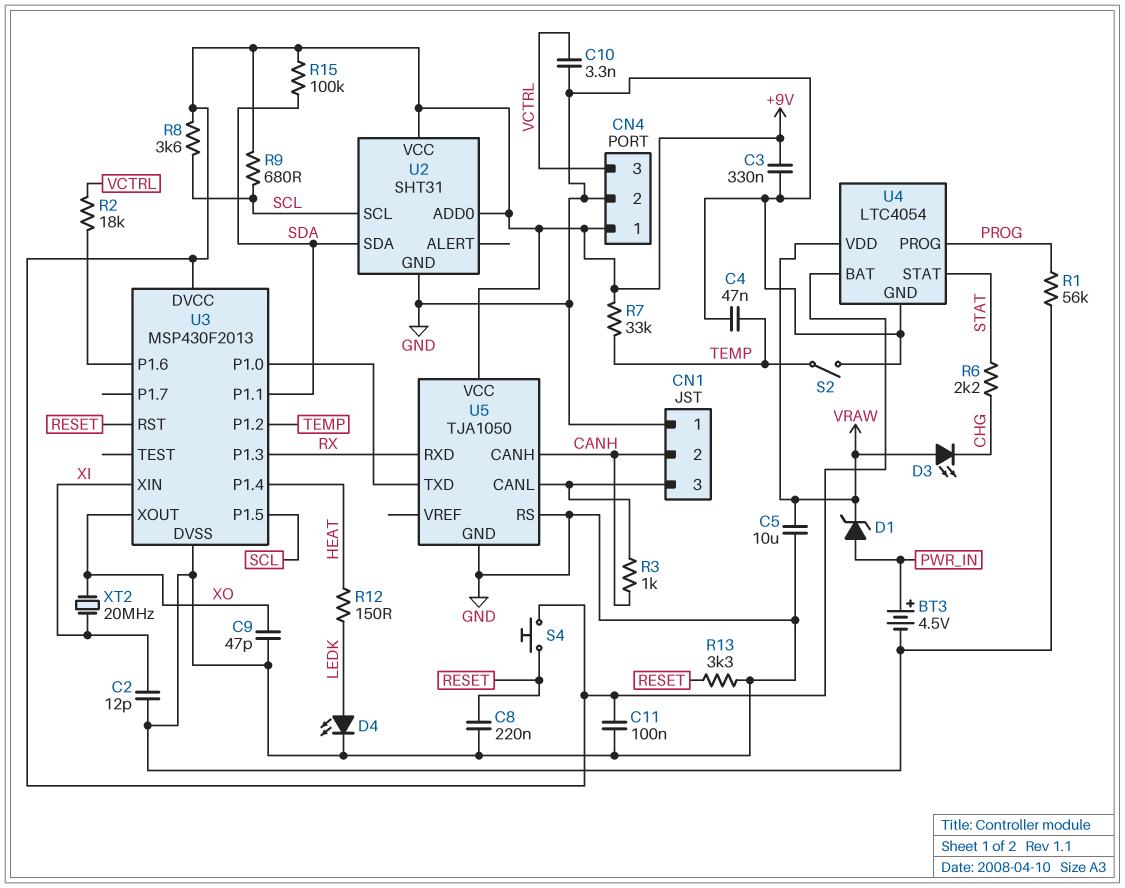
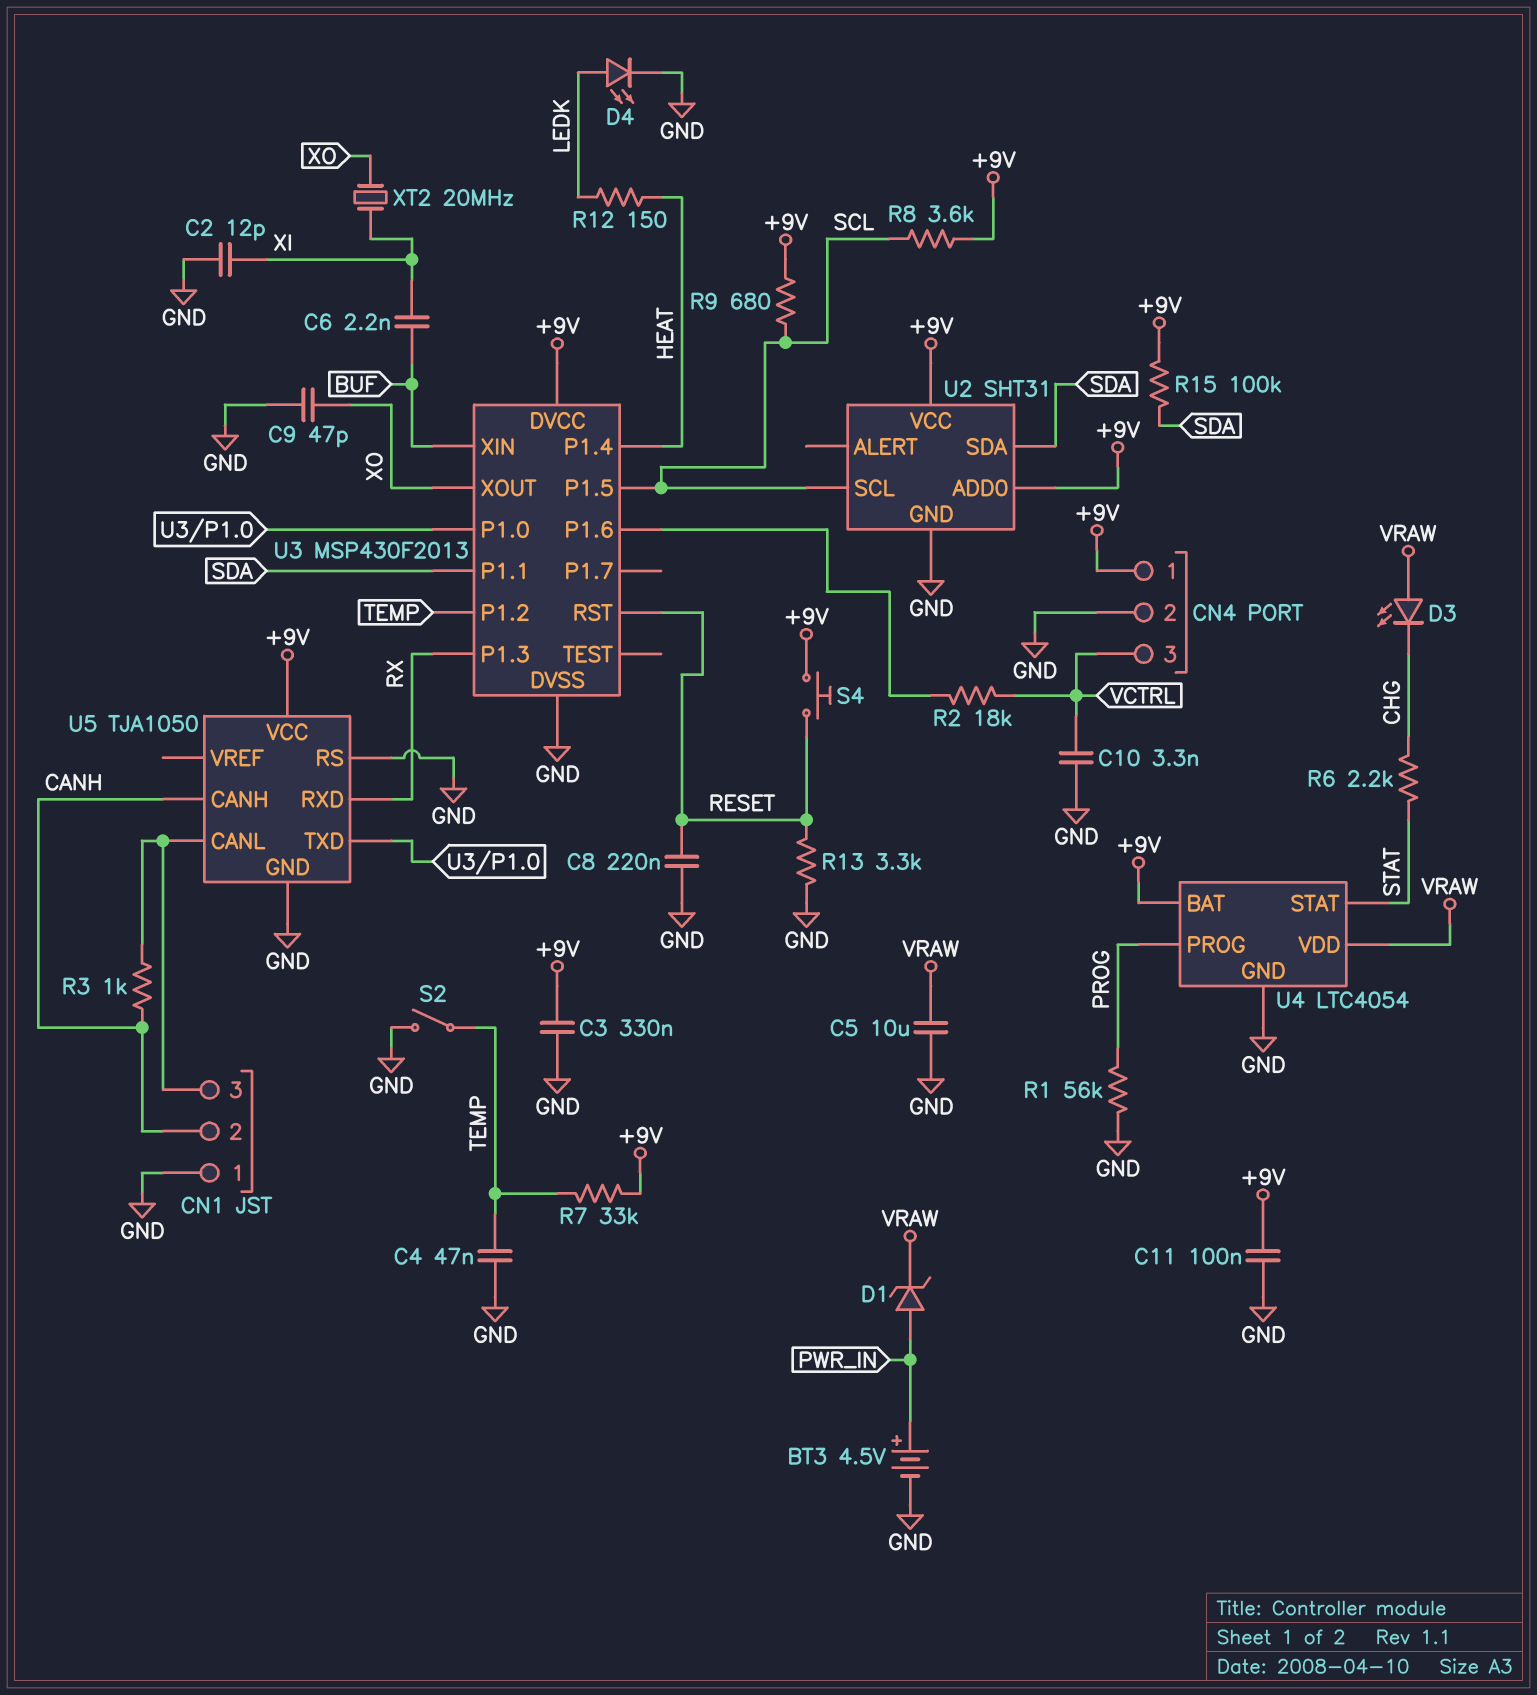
C6: none -> 2.2nF (BUF, XI)
U3 pin XIN: XI -> BUF

